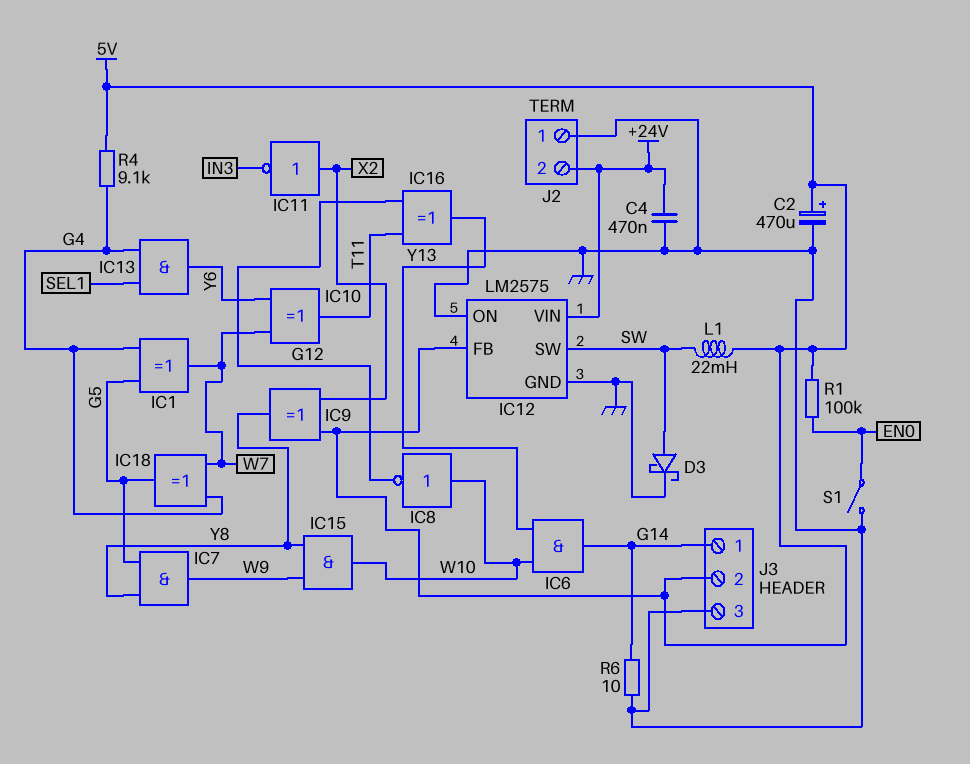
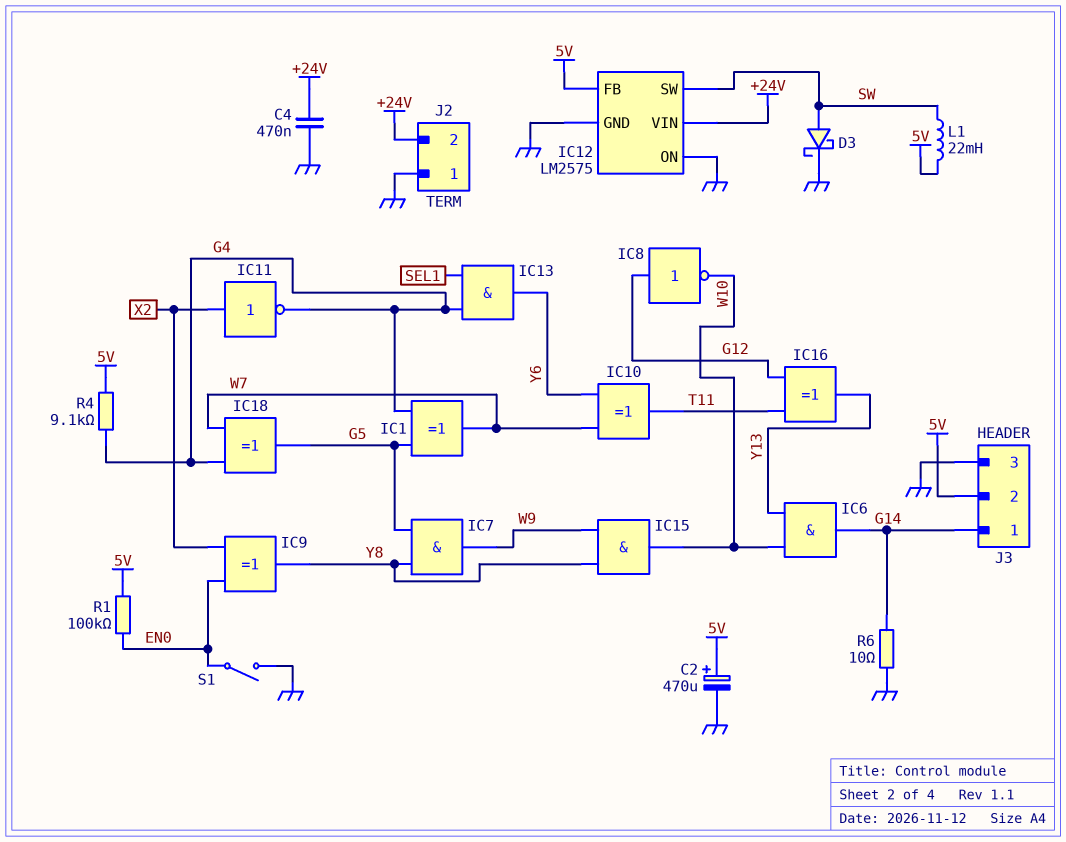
IC8: NOT (in W10, out G12) -> NOT (in G12, out W10)
IC9: XOR (in 5V, in X2, out Y8) -> XOR (in EN0, in X2, out Y8)
IC11: NOT (in X2, out IN3) -> NOT (in X2, out G4)

